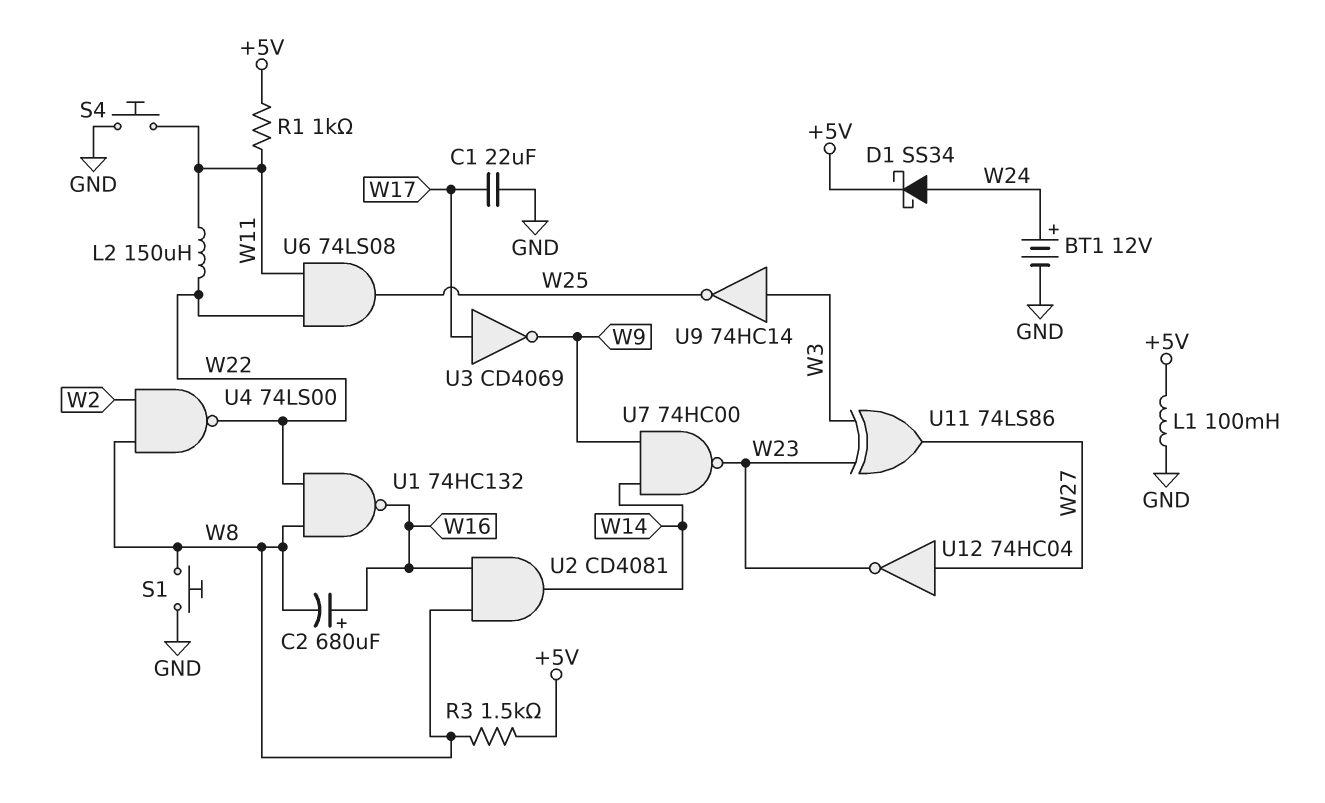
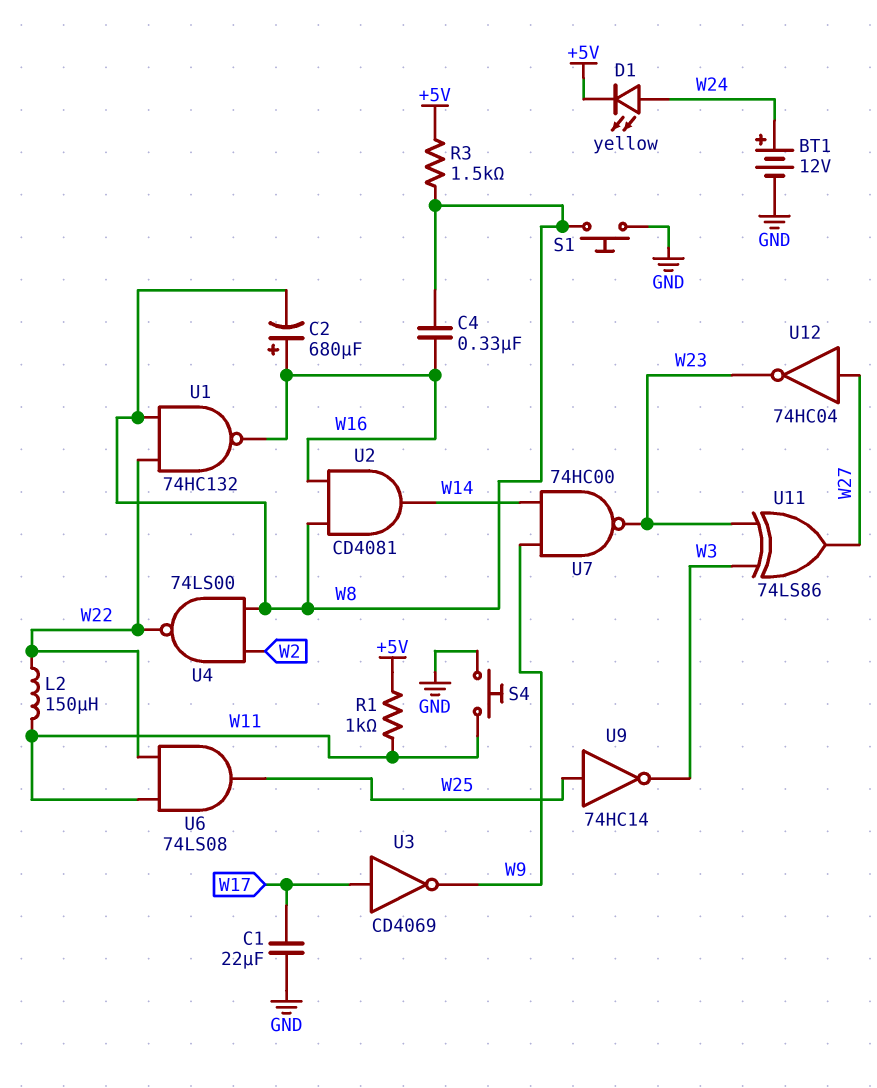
C4: none -> 330nF (W8, W16)
D1: schottky SS34 (A W24, K +5V) -> LED yellow (A W24, K +5V)
L1: 100mH (+5V, GND) -> none
U9: NOT 74HC14 (in W3, out W25) -> NOT 74HC14 (in W25, out W3)

